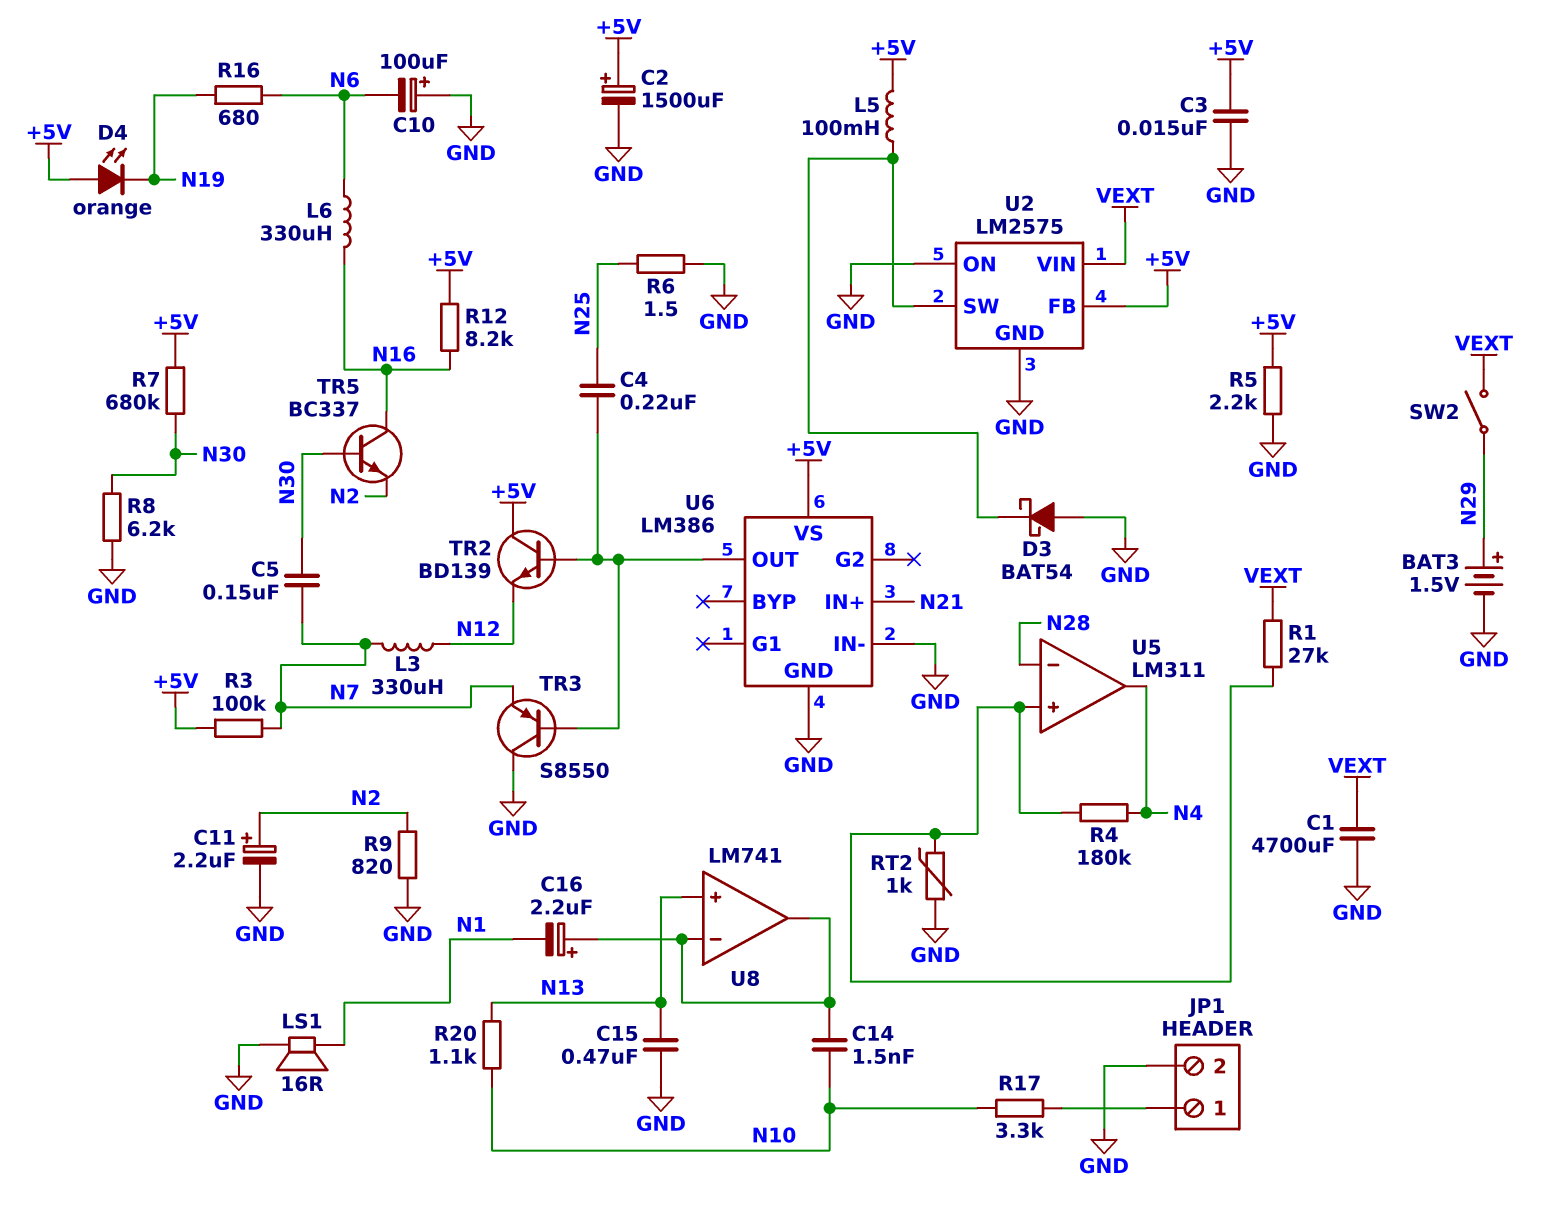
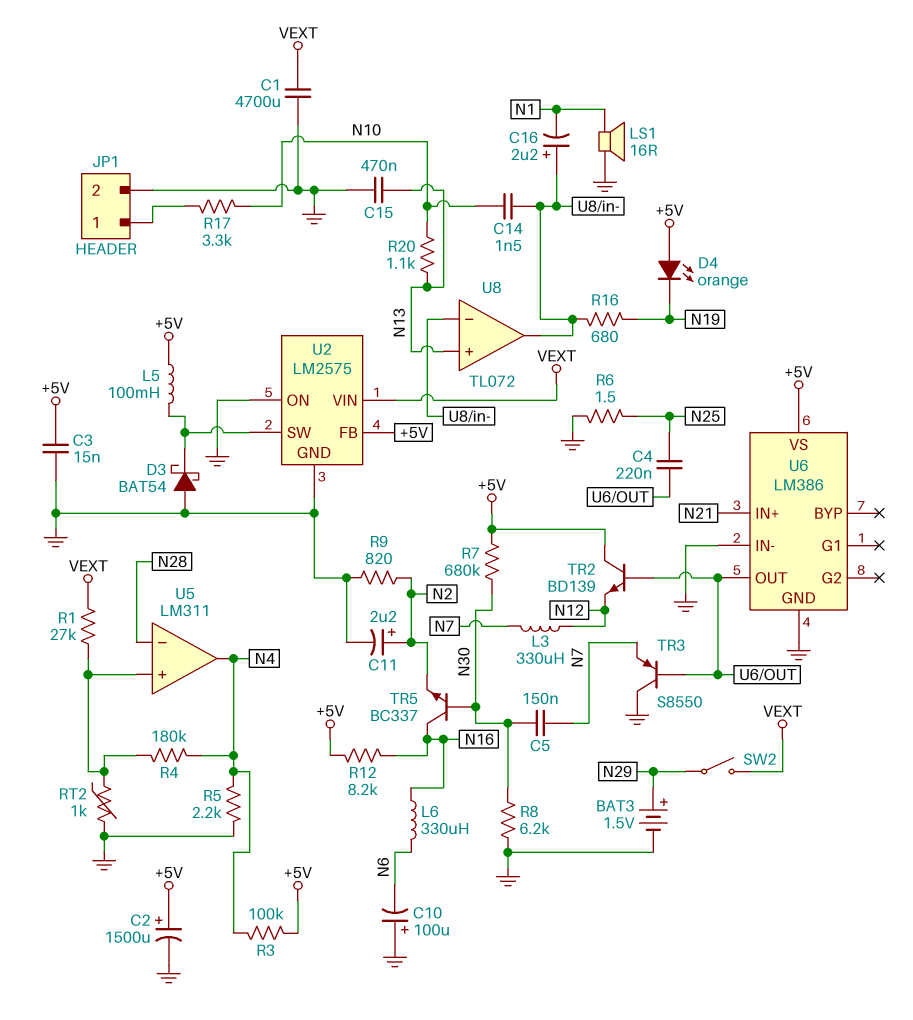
R3: 100k (+5V, N7) -> 100k (+5V, N4)
R5: 2.2k (+5V, GND) -> 2.2k (GND, N4)
R16: 680 (N6, N19) -> 680 (N19, U8/in-)
U8: LM741 -> TL072

